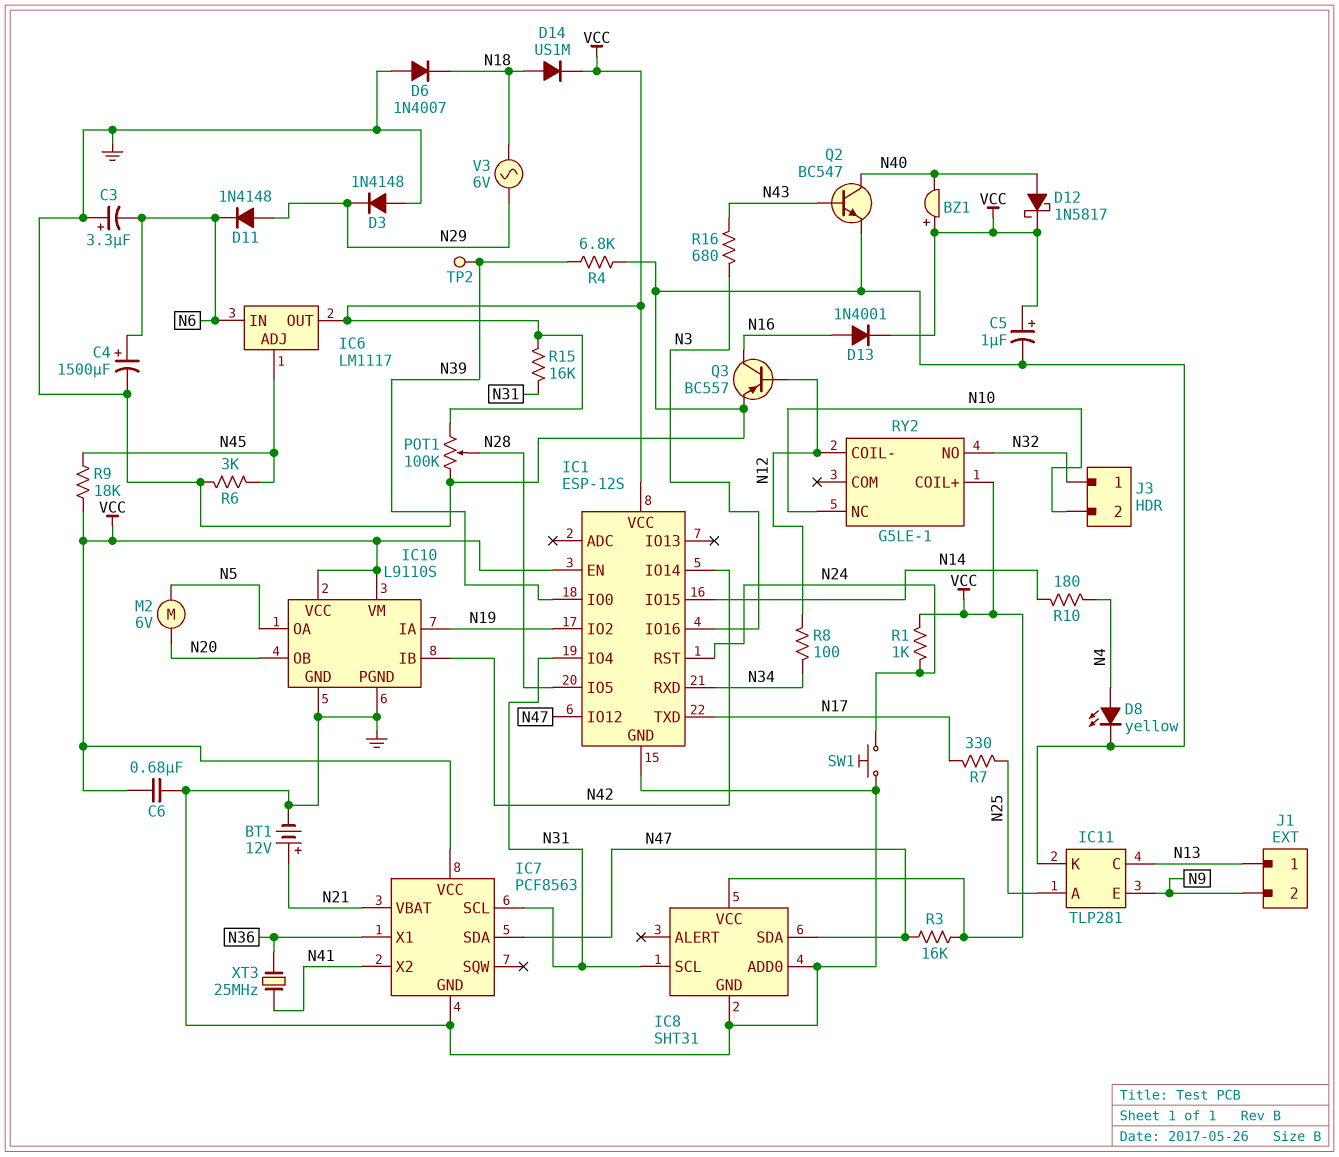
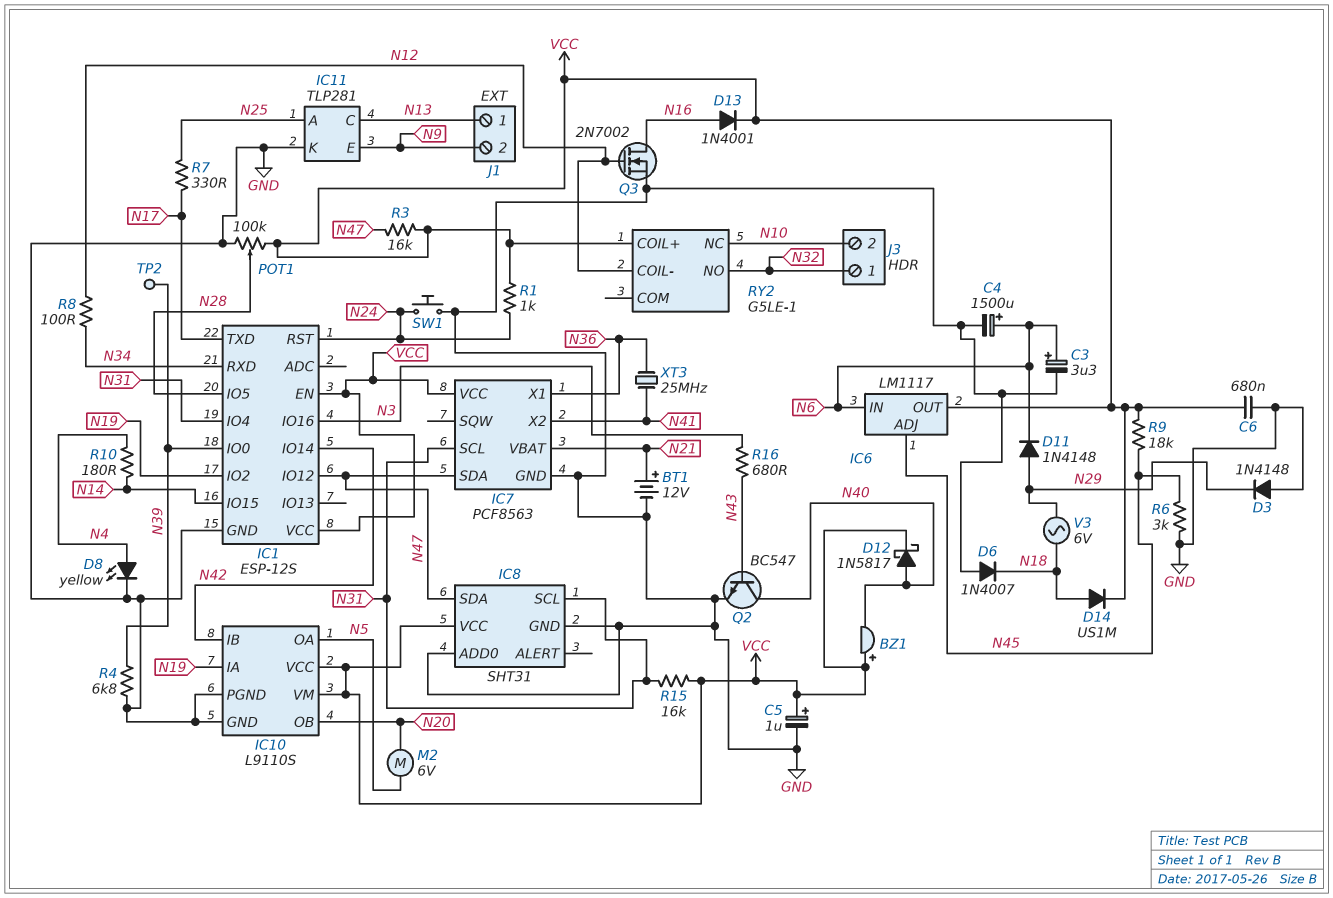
C3: 3.3uF (plus GND, minus N6) -> 3.3uF (plus N6, minus GND)
Q3: PNP BC557 (B N12, C N16, E GND) -> NMOS 2N7002 (G N12, D N16, S GND)

